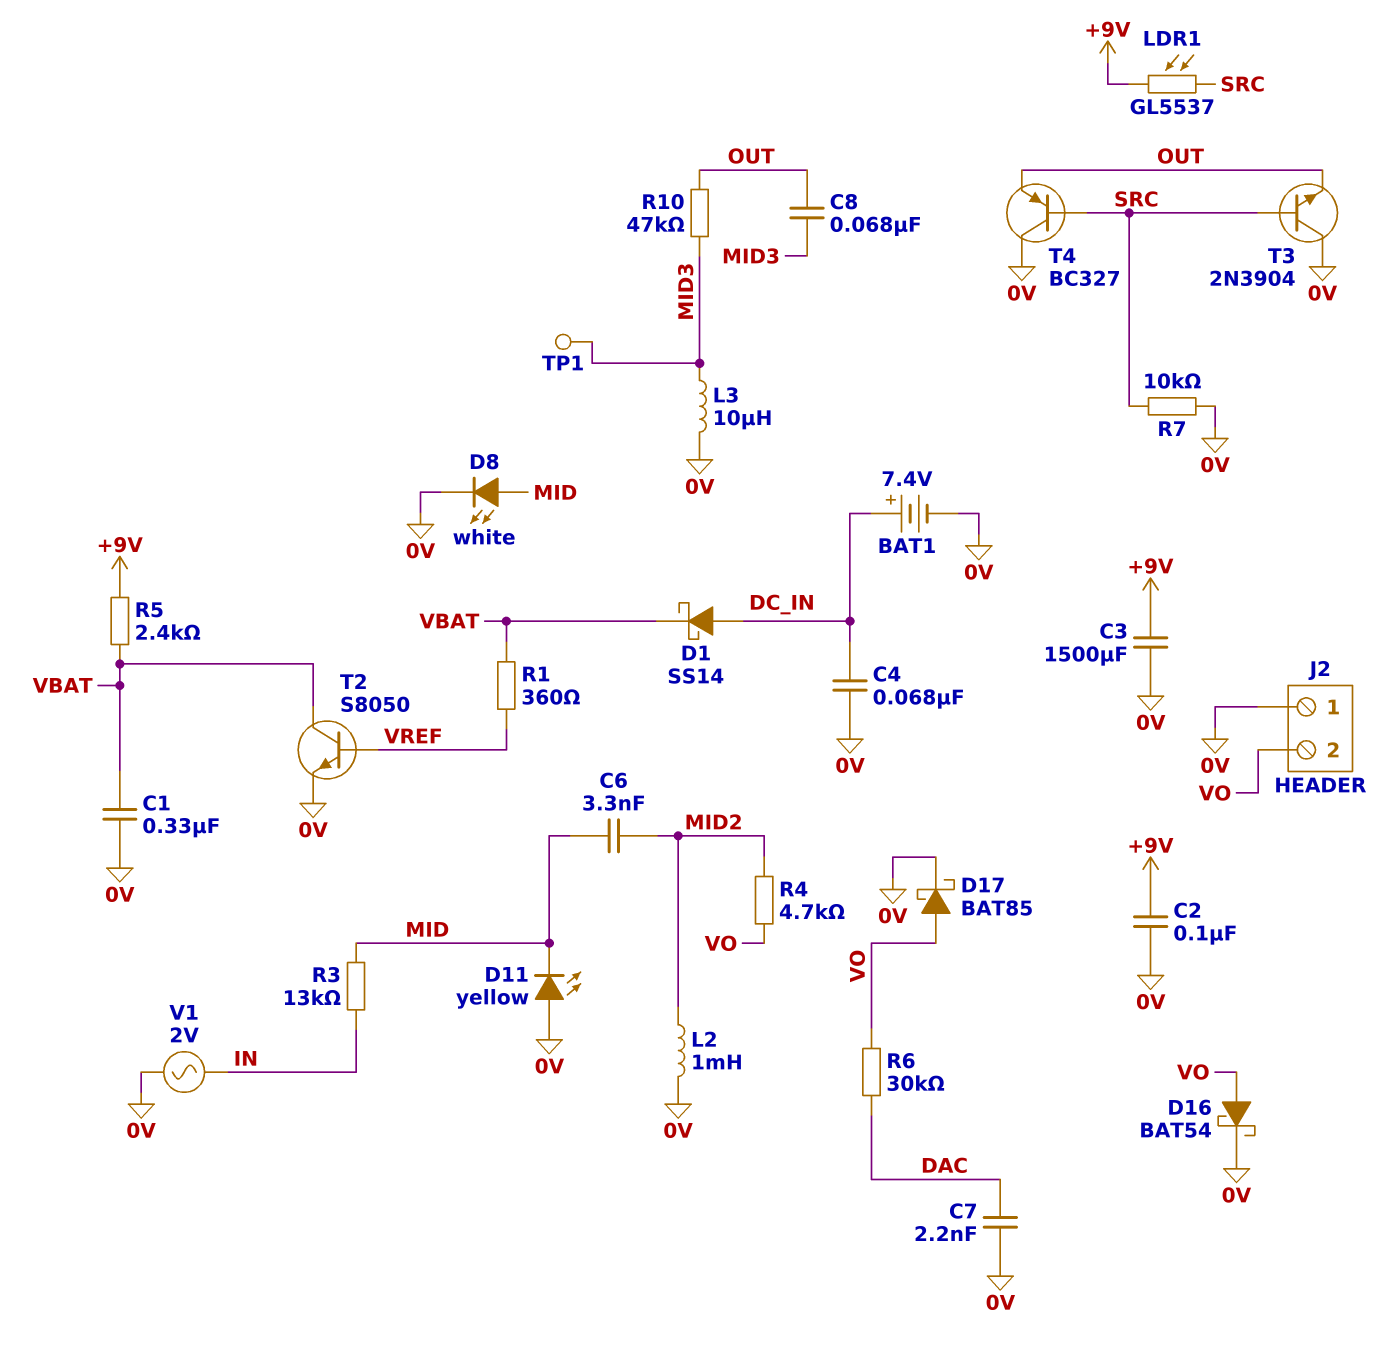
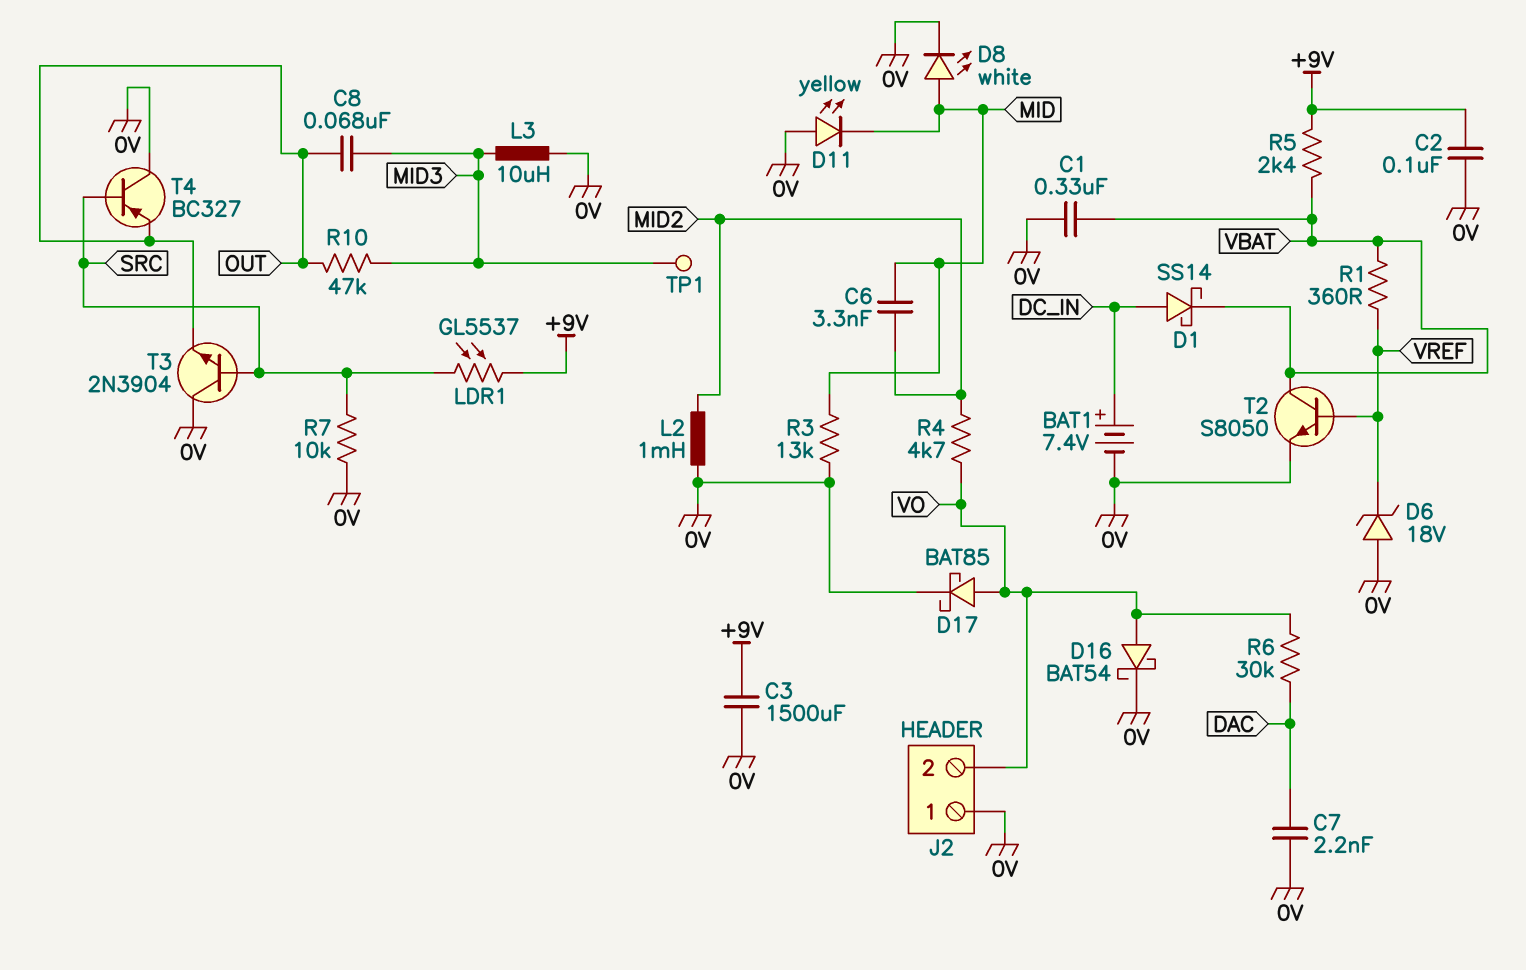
C4: 68nF (0V, DC_IN) -> none
D6: none -> zener 18V (A 0V, K VREF)
R3: 13k (IN, MID) -> 13k (0V, MID)
V1: AC 2V (0V, IN) -> none

